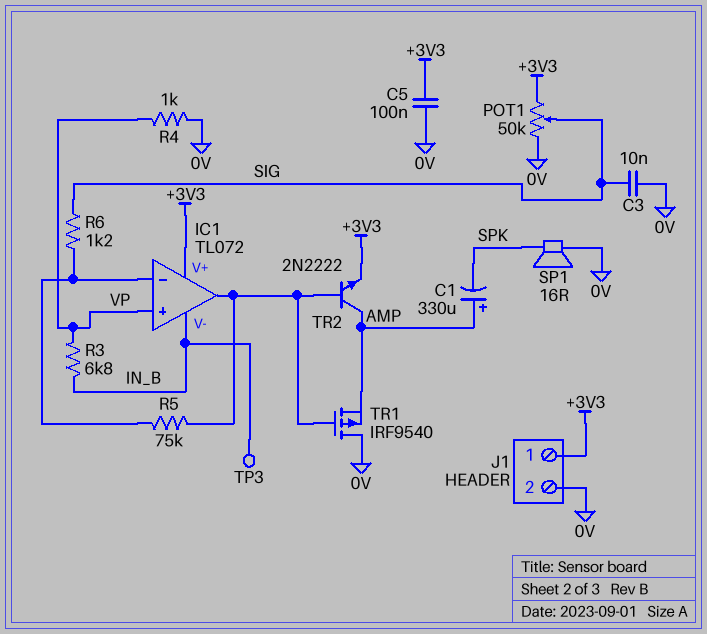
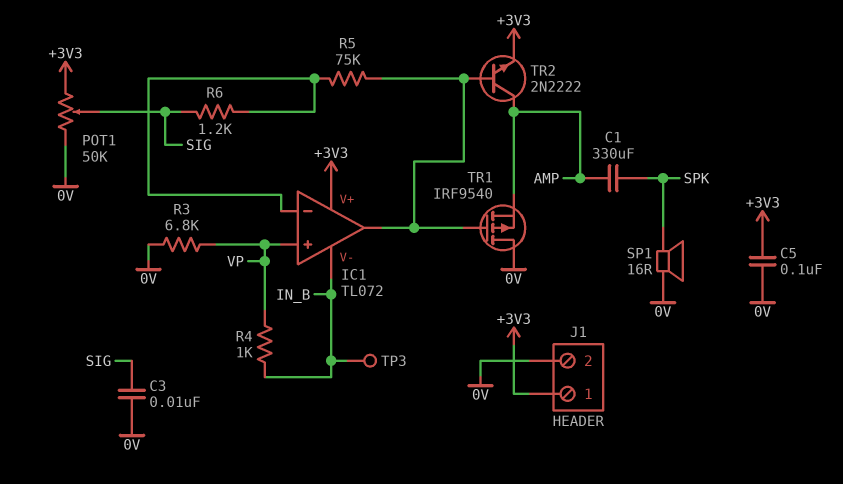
C1: 330uF (plus AMP, minus SPK) -> 330uF (AMP, SPK)
R3: 6.8k (IN_B, VP) -> 6.8k (0V, VP)
R4: 1k (0V, VP) -> 1k (IN_B, VP)

